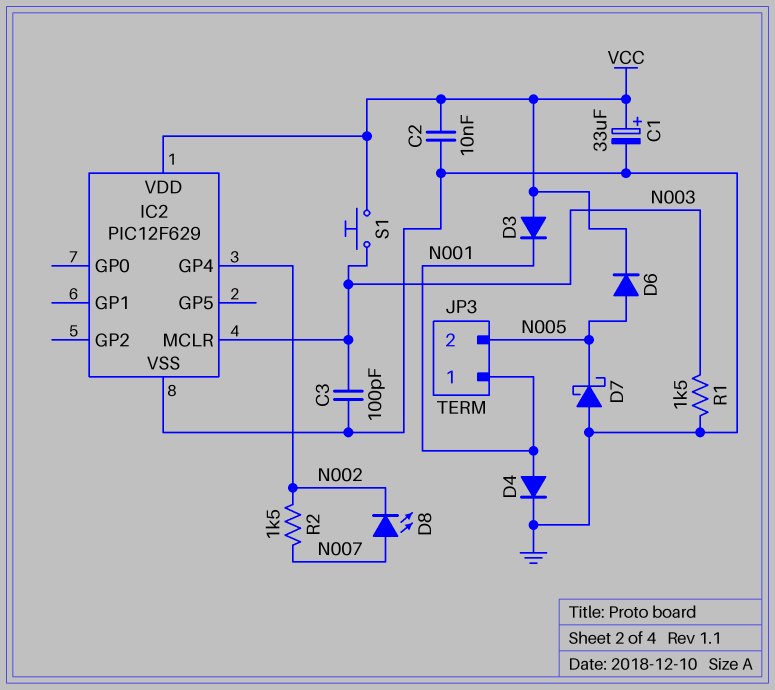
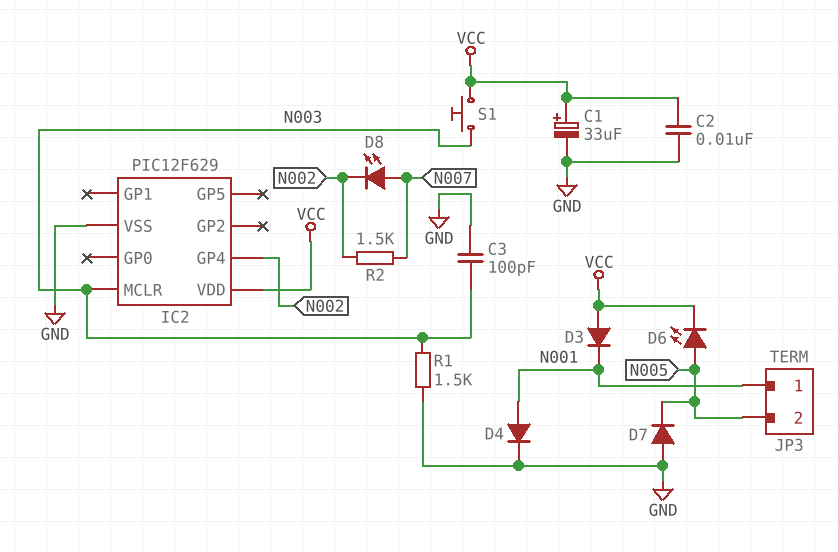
D6: diode (A N005, K VCC) -> LED (A N005, K VCC)
D7: schottky (A GND, K N005) -> diode (A GND, K N005)

